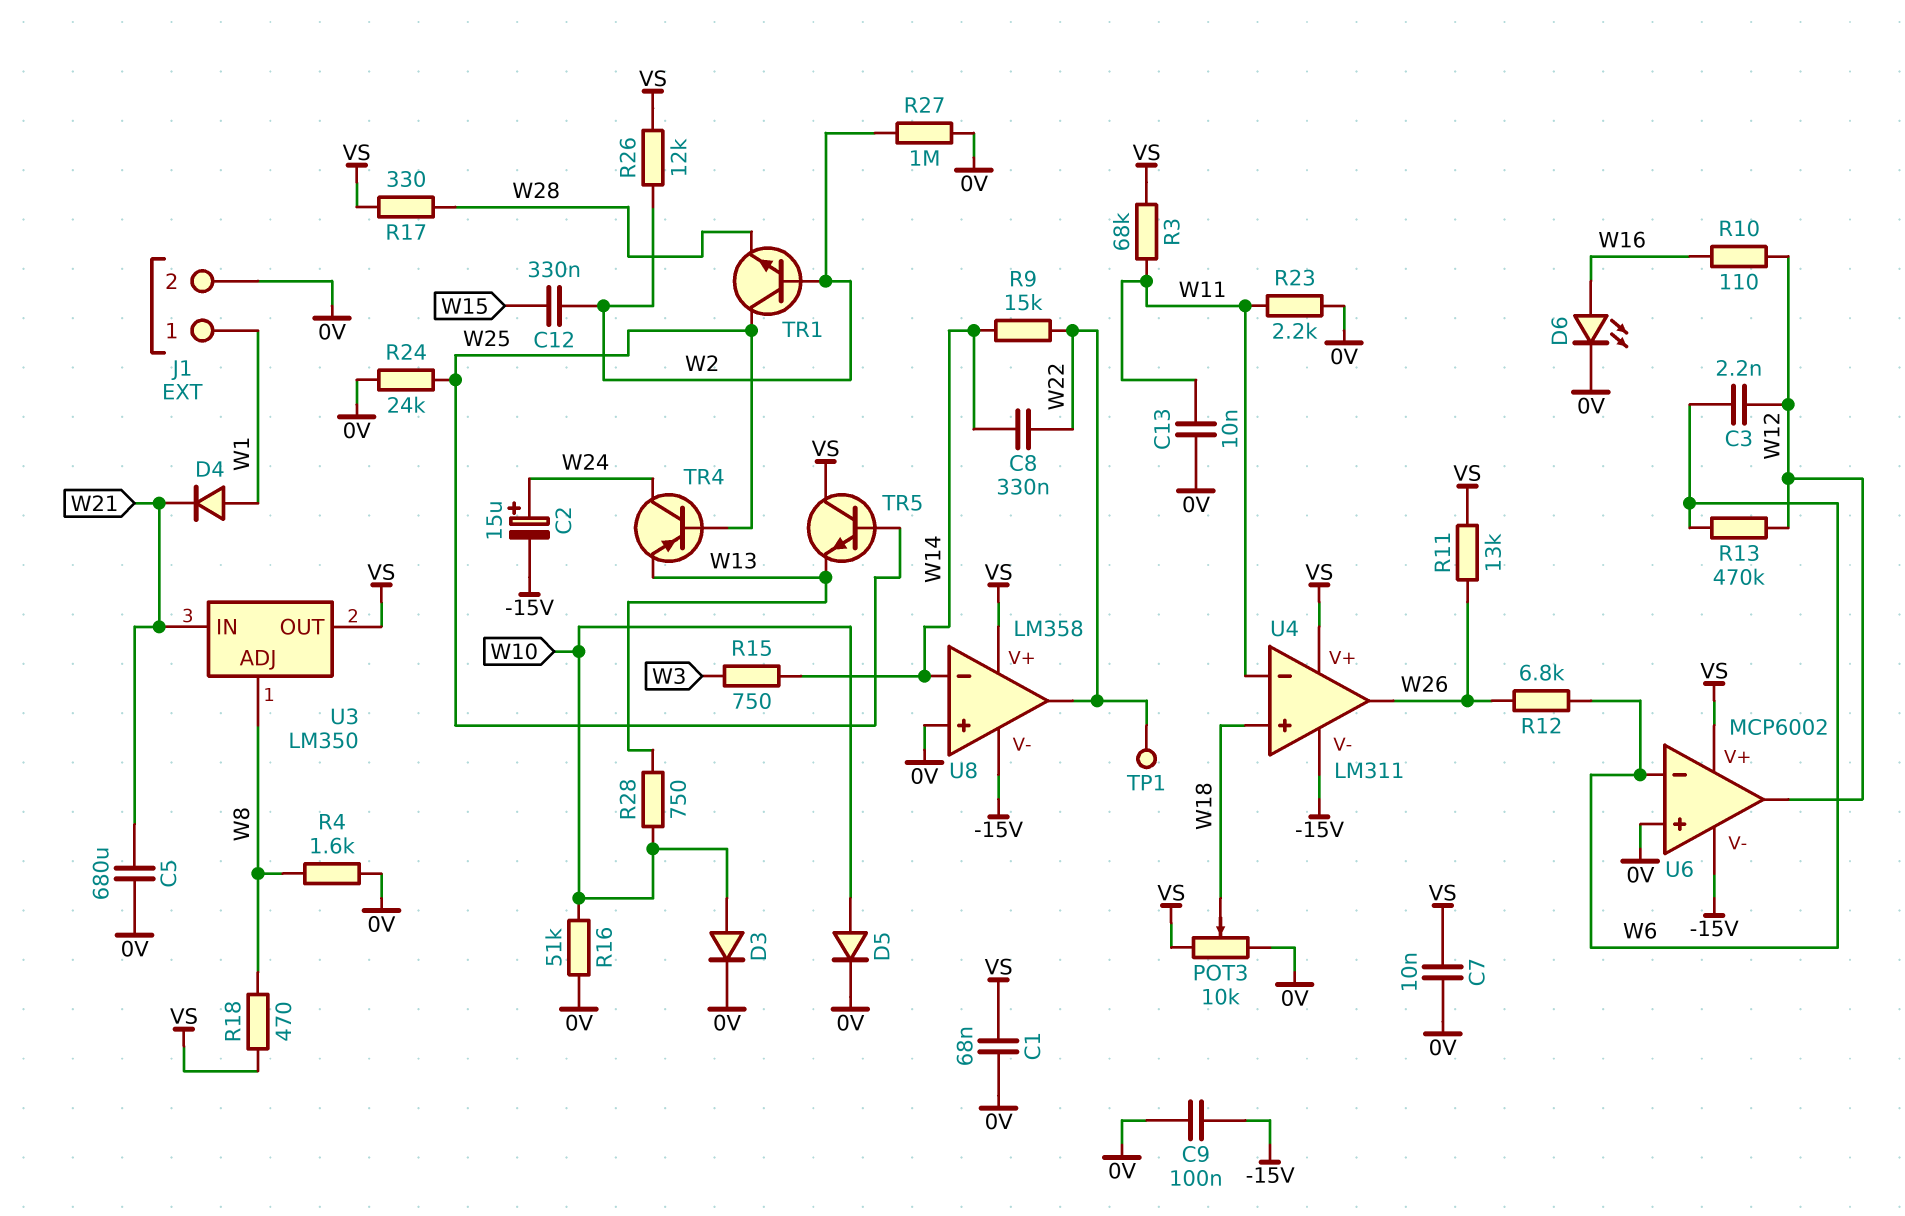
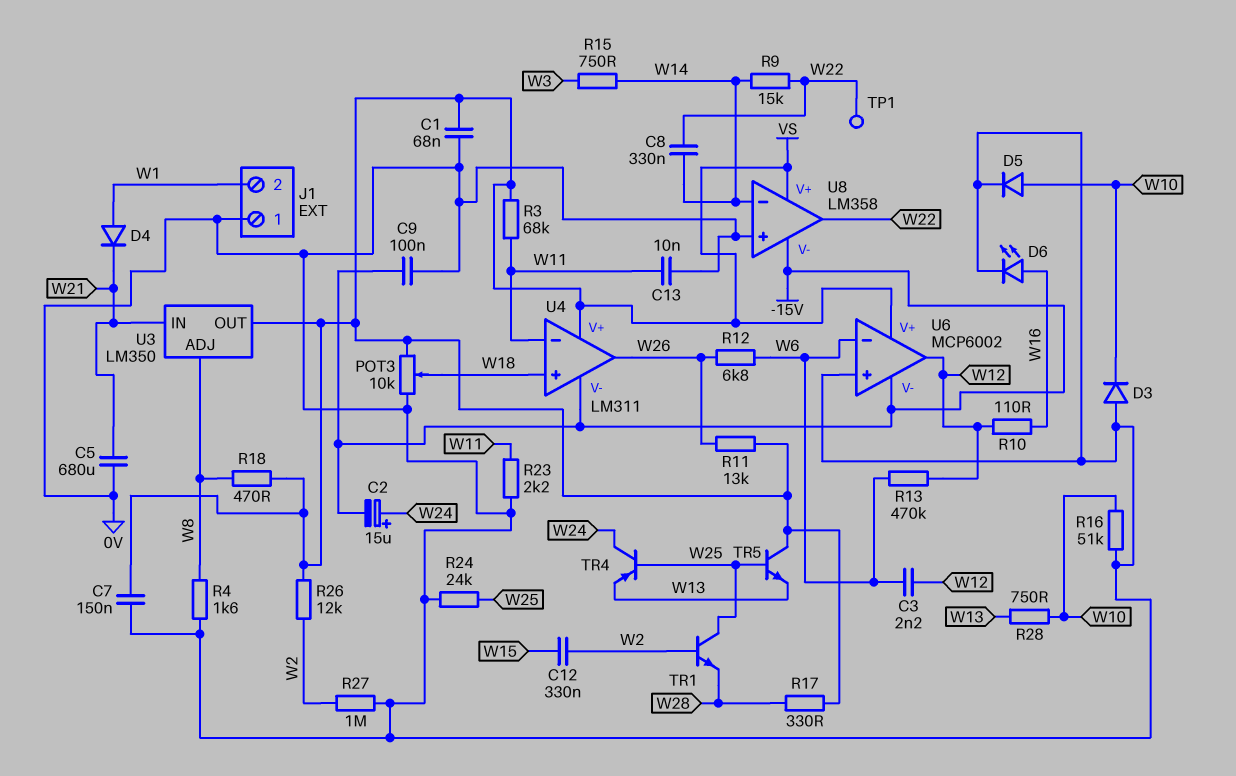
C7: 10nF (0V, VS) -> 150nF (0V, VS)
D3: diode (A W10, K 0V) -> diode (A 0V, K W10)
J1 pin 1: W1 -> 0V
J1 pin 2: 0V -> W1

